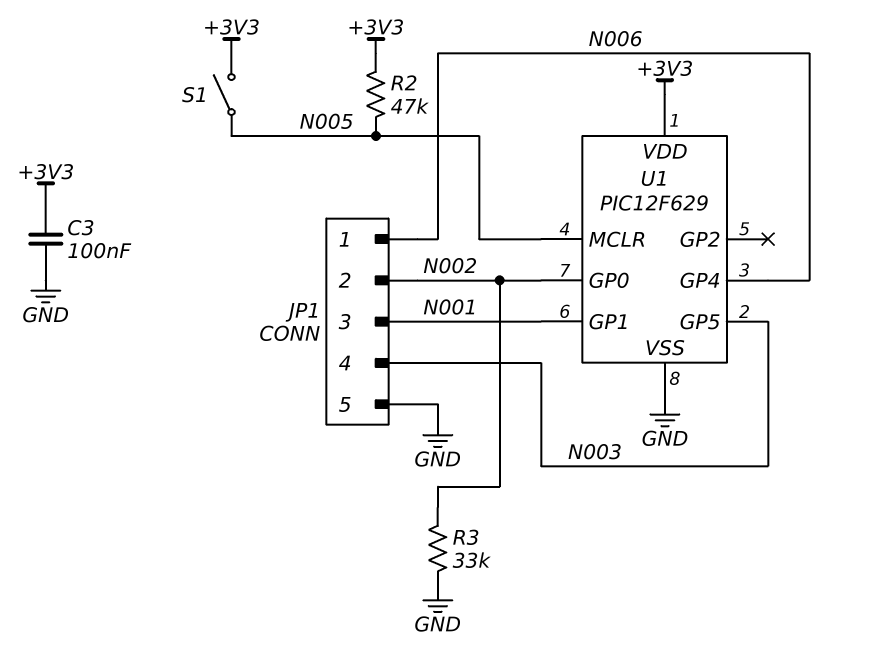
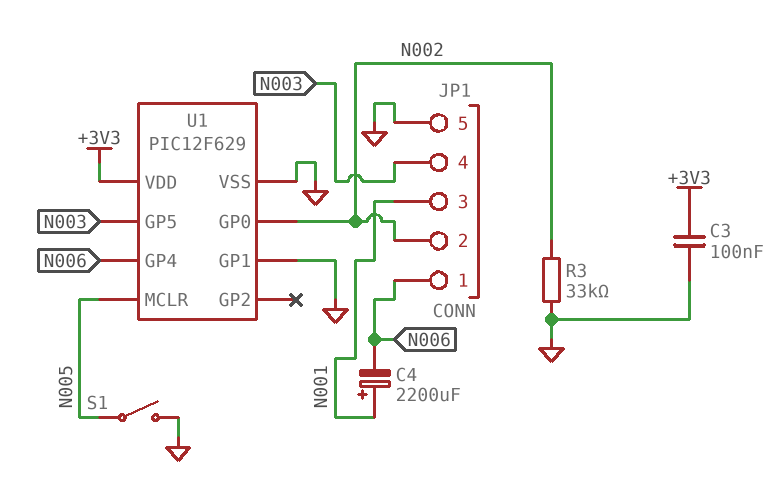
C4: none -> 2200uF (plus N001, minus N006)
R2: 47k (+3V3, N005) -> none
S1: switch (+3V3, N005) -> switch (GND, N005)
U1 pin GP1: N001 -> GND

